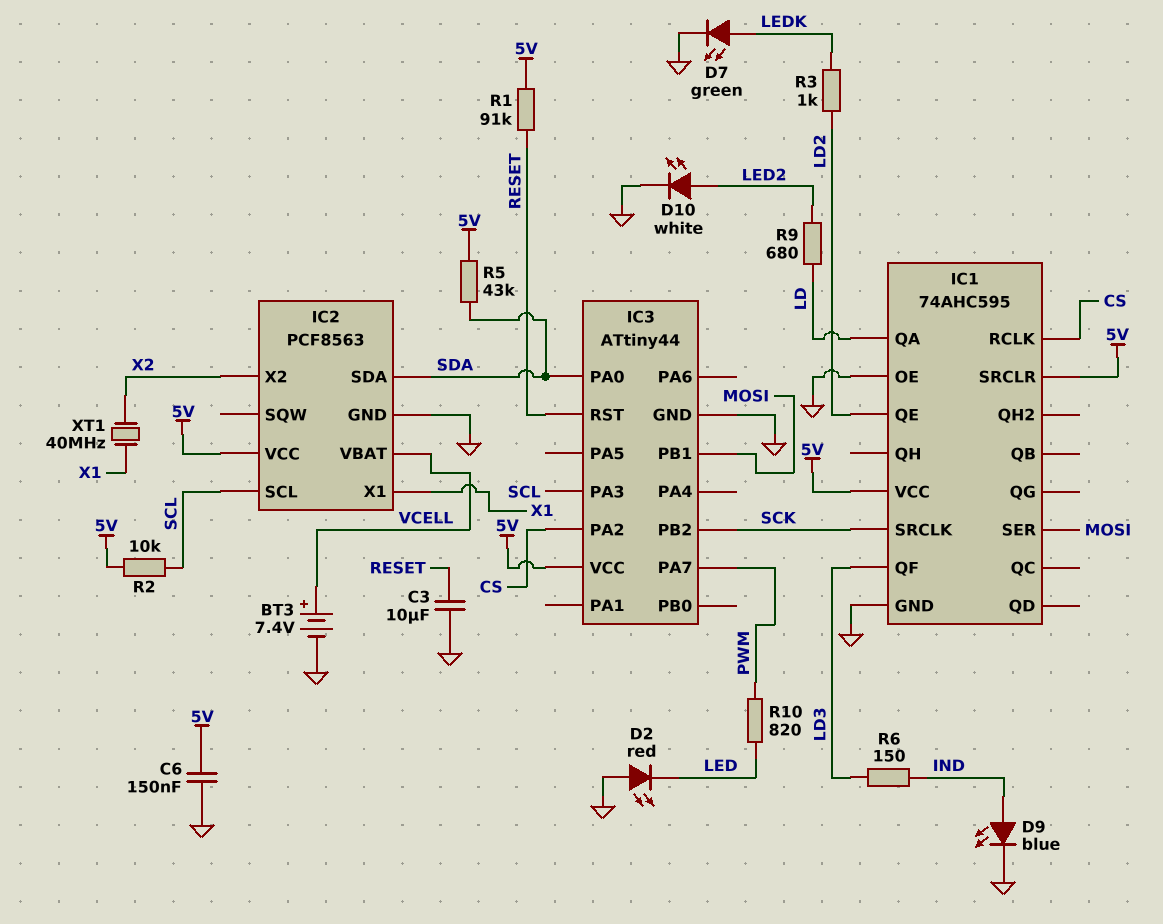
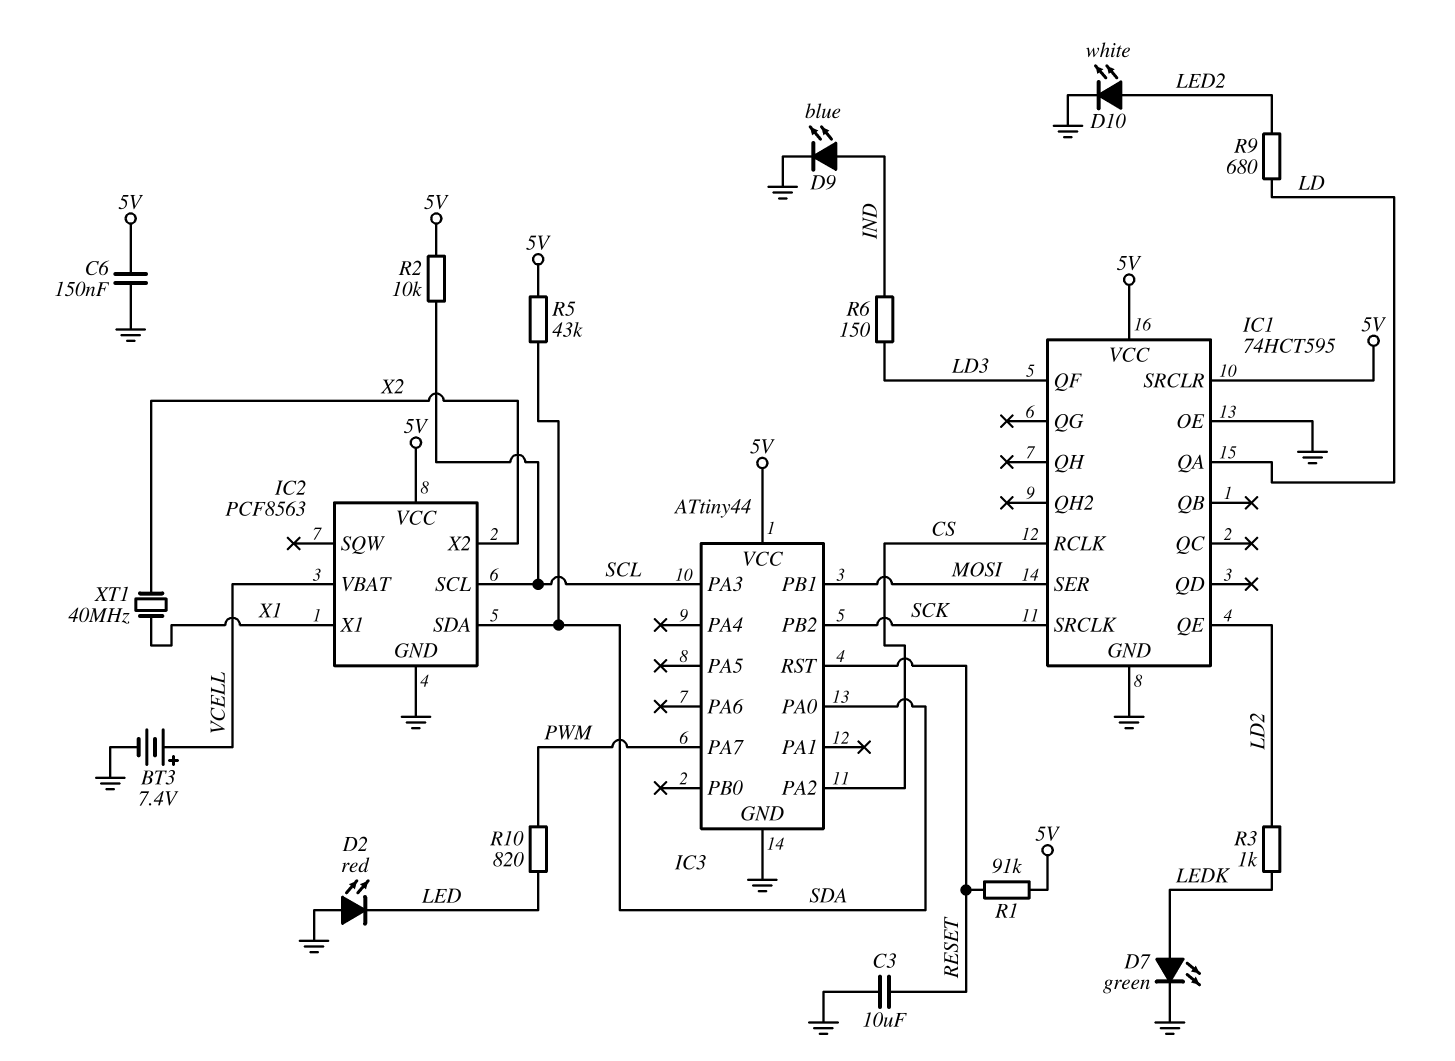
IC1: 74AHC595 -> 74HCT595

